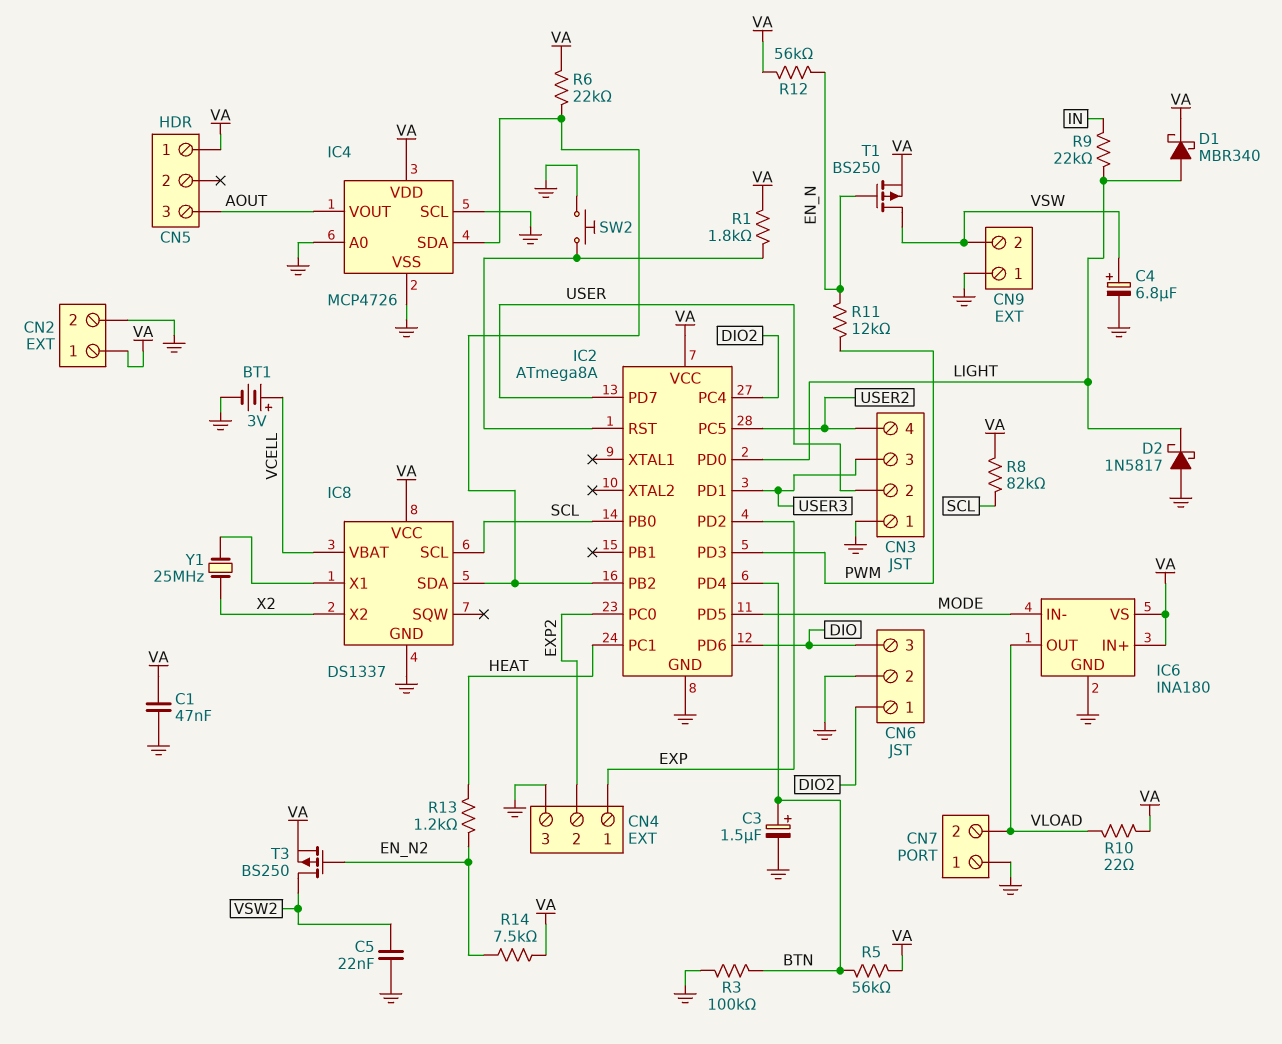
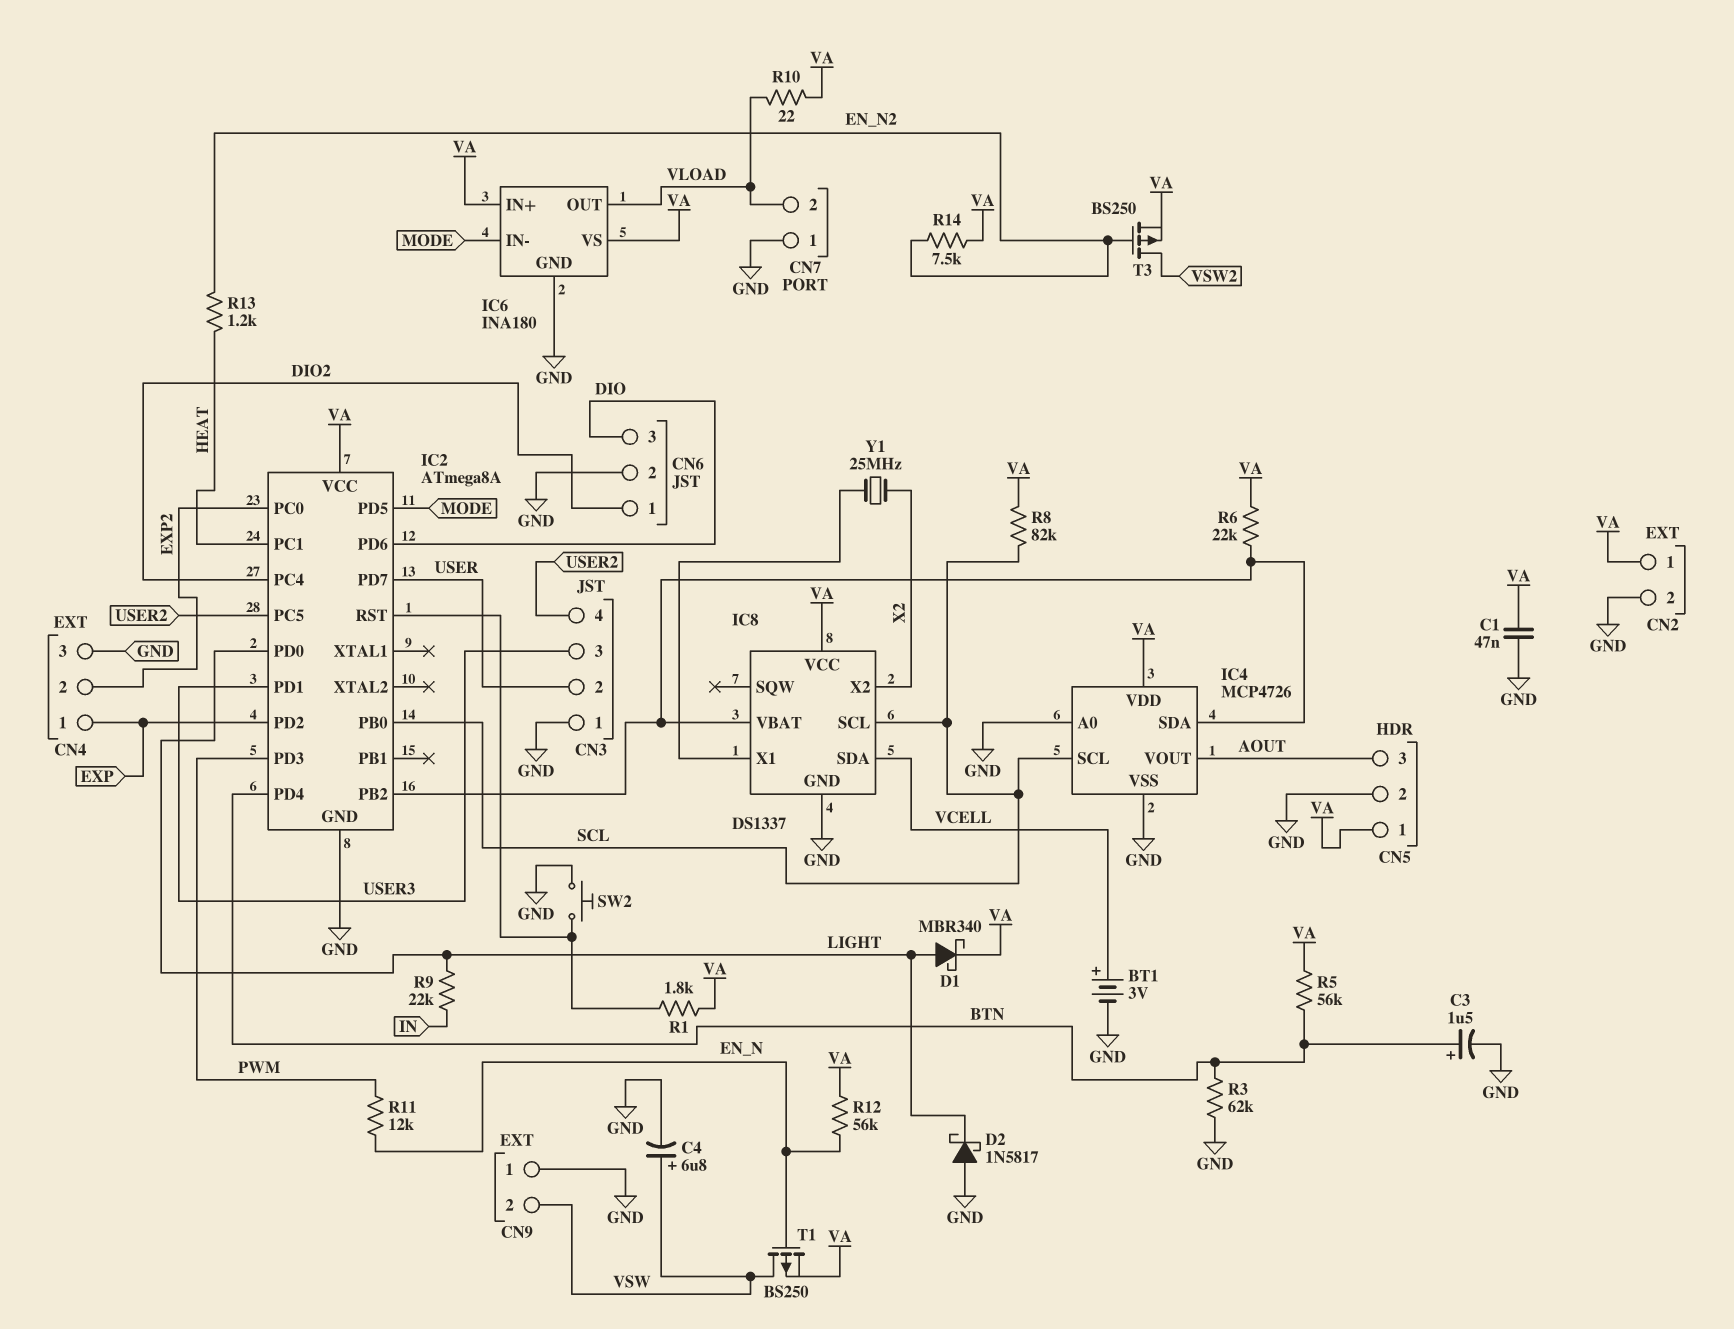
C5: 22nF (GND, VSW2) -> none
CN5 pin 2: none -> GND
IC4 pin SCL: GND -> SCL
IC8 pin SDA: IC2/PB2 -> VCELL
IC8 pin VBAT: VCELL -> IC2/PB2
R3: 100k (BTN, GND) -> 62k (BTN, GND)

